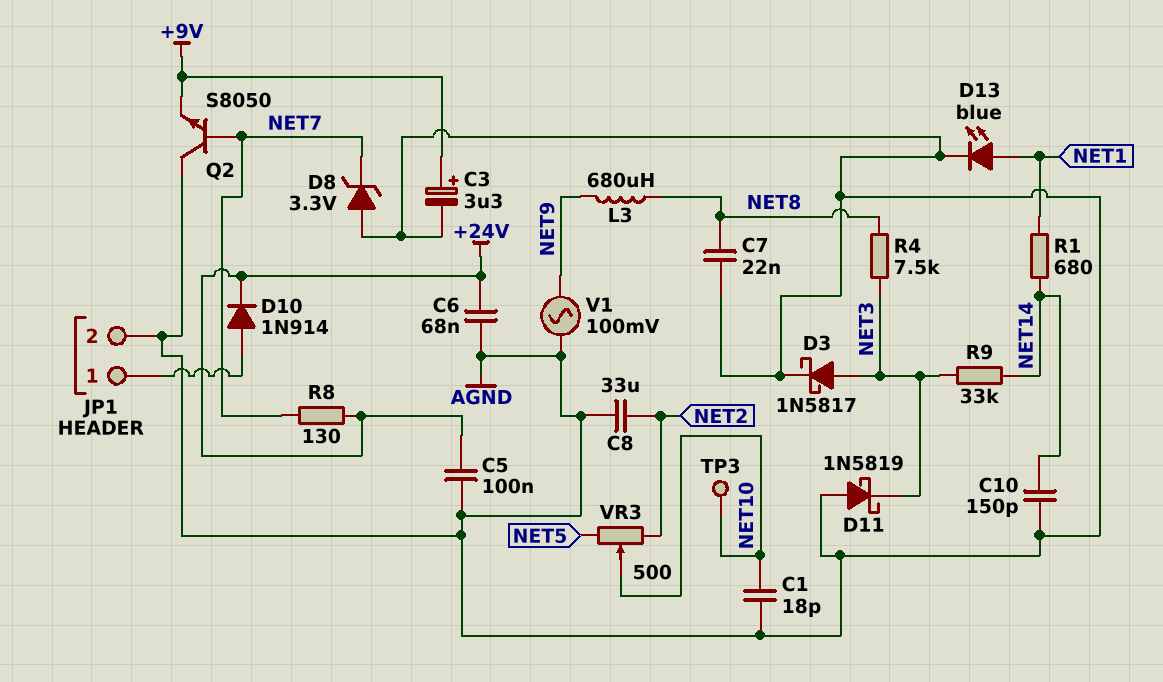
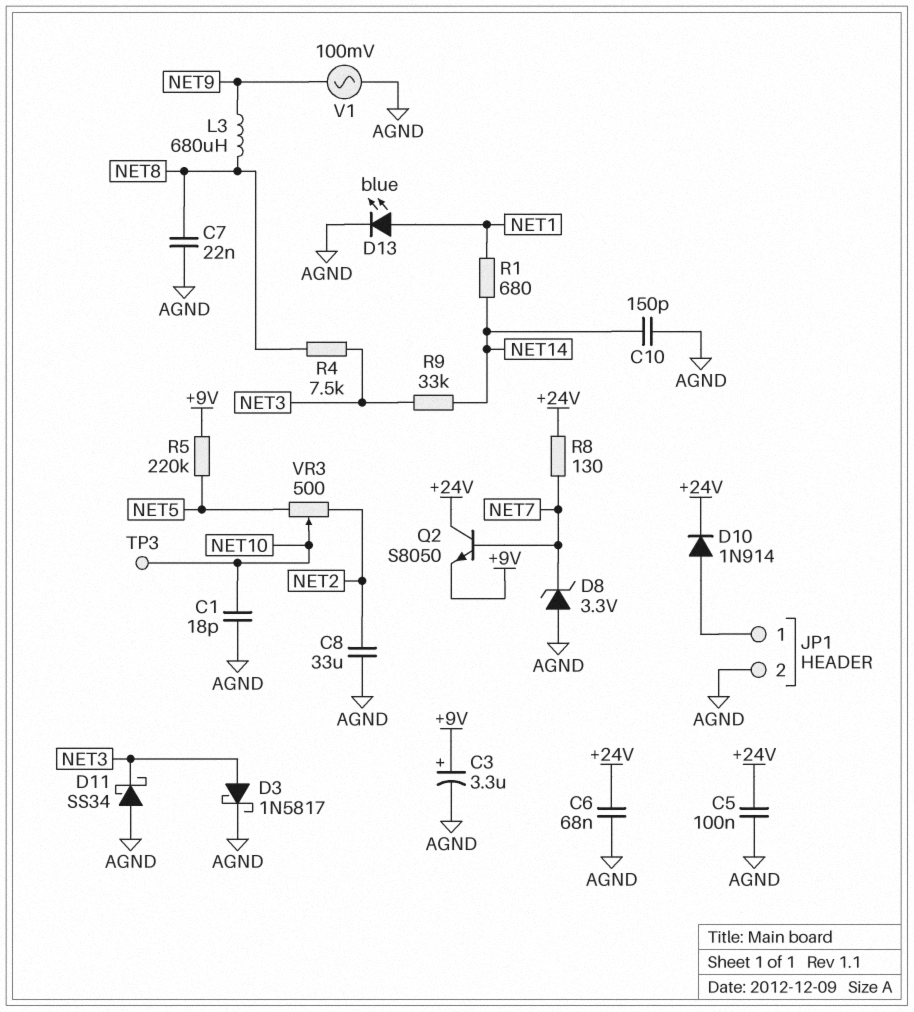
D11: schottky 1N5819 (A AGND, K NET3) -> schottky SS34 (A AGND, K NET3)
Q2: NPN S8050 (B NET7, C AGND, E +9V) -> NPN S8050 (B NET7, C +24V, E +9V)
R5: none -> 220k (+9V, NET5)

